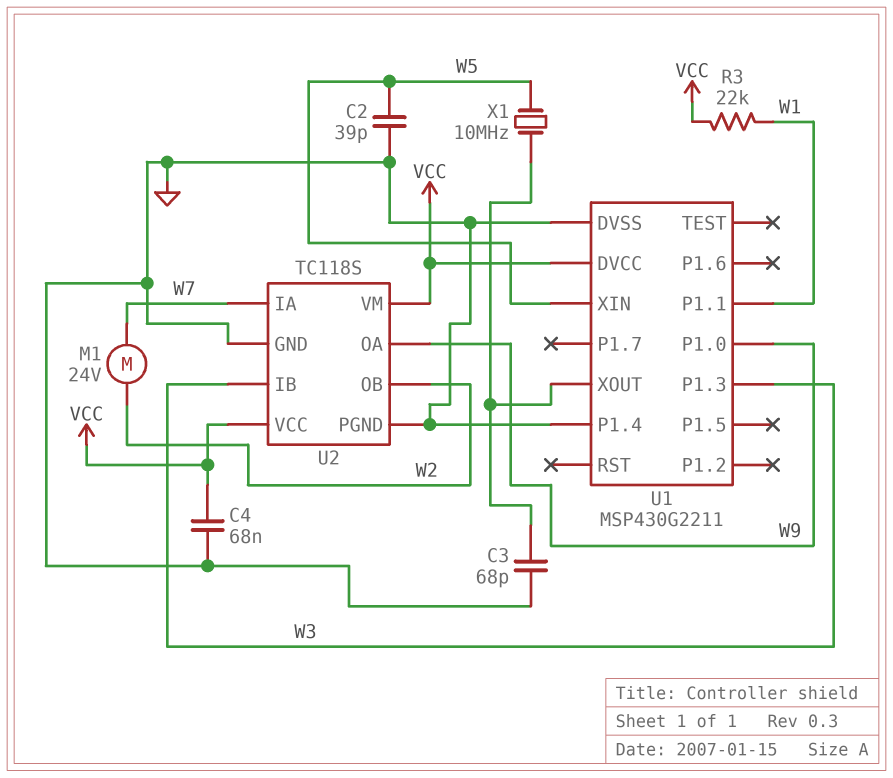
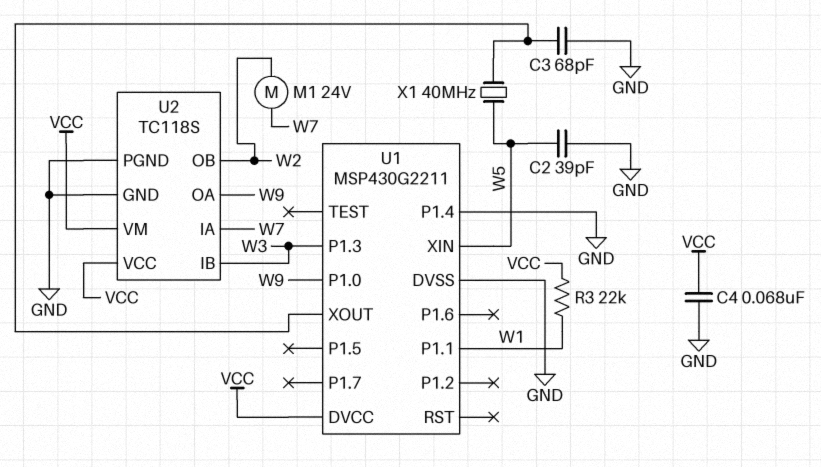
X1: 10MHz (U1/XOUT, W5) -> 40MHz (U1/XOUT, W5)

